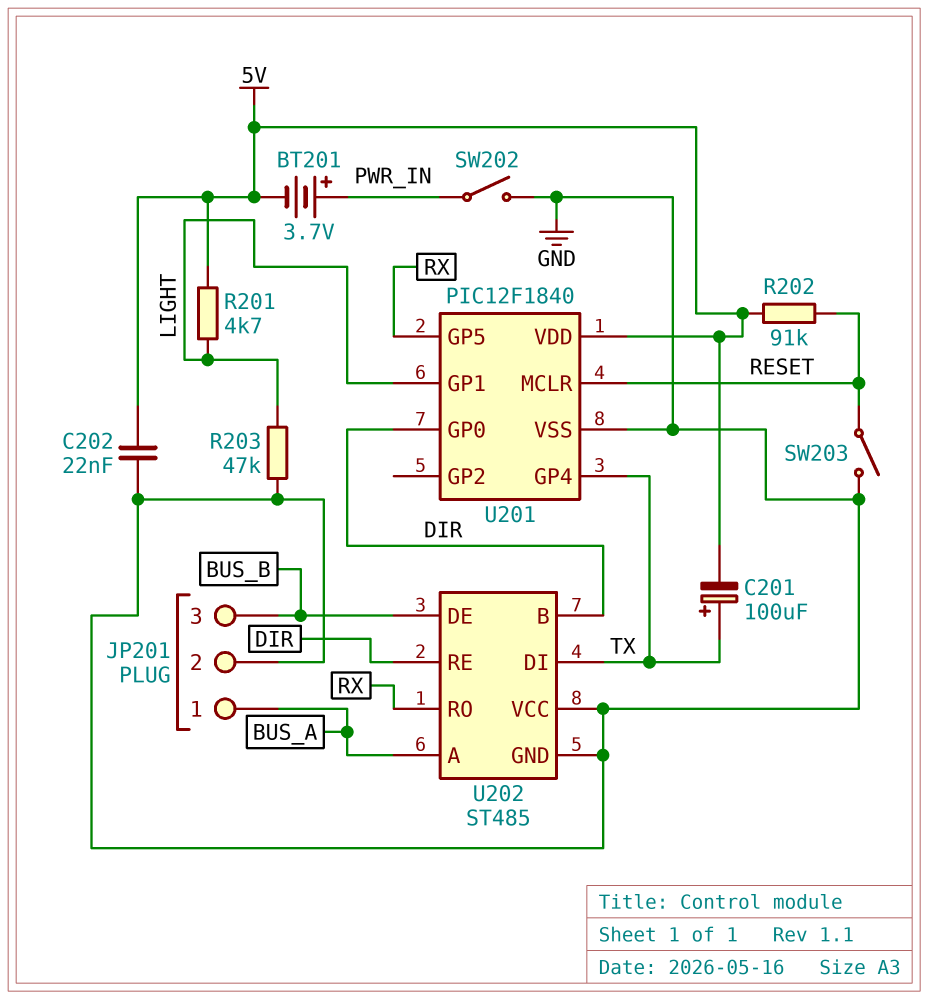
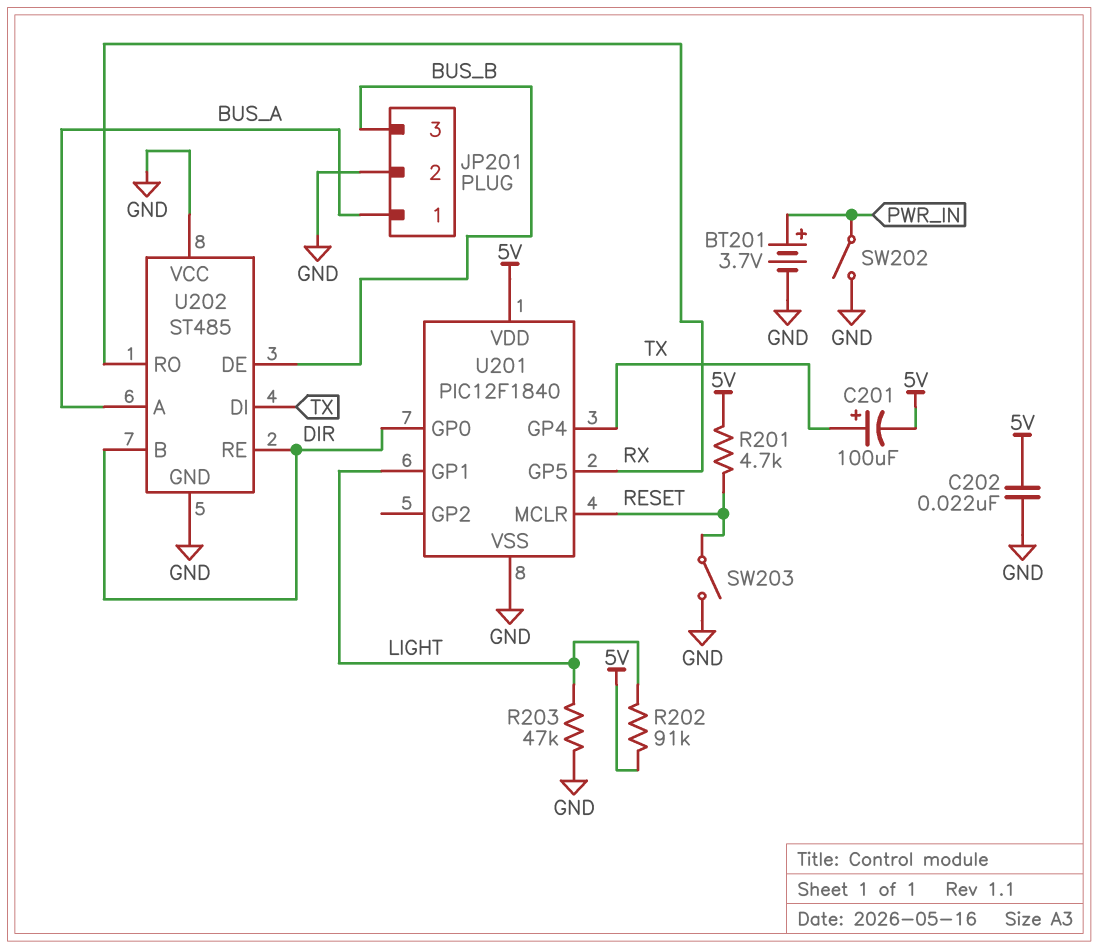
BT201: 3.7V (plus PWR_IN, minus 5V) -> 3.7V (plus PWR_IN, minus GND)
R201: 4.7k (5V, LIGHT) -> 4.7k (5V, RESET)
R202: 91k (5V, RESET) -> 91k (5V, LIGHT)

